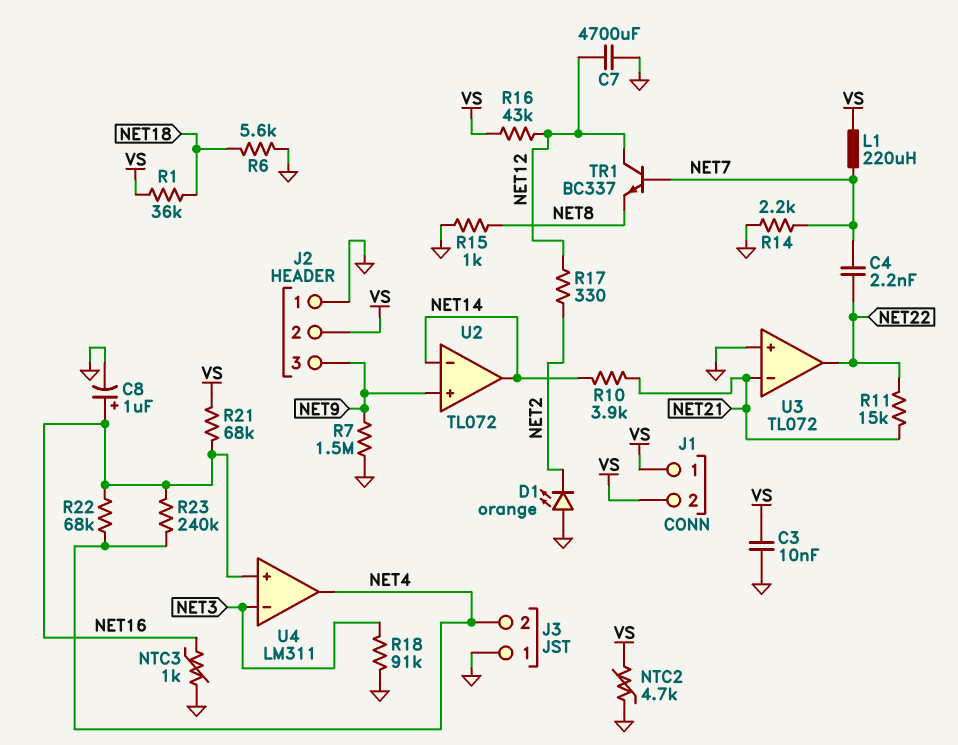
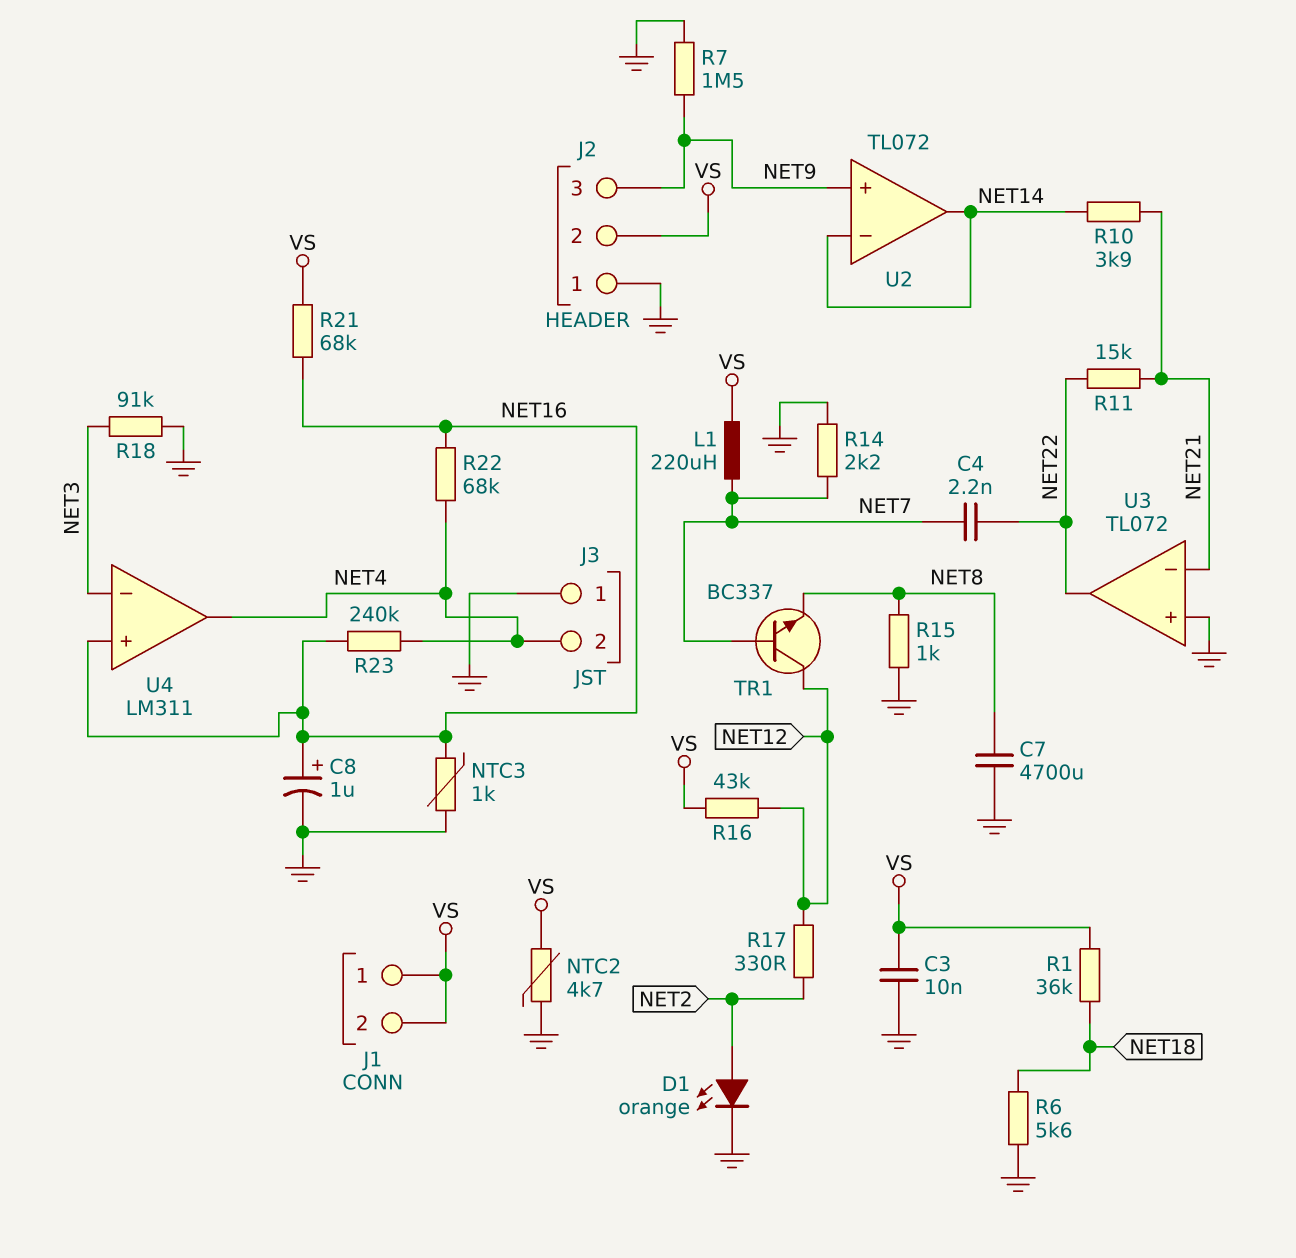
C7: 4700uF (GND, NET12) -> 4700uF (GND, NET8)
D1: LED orange (A GND, K NET2) -> LED orange (A NET2, K GND)

